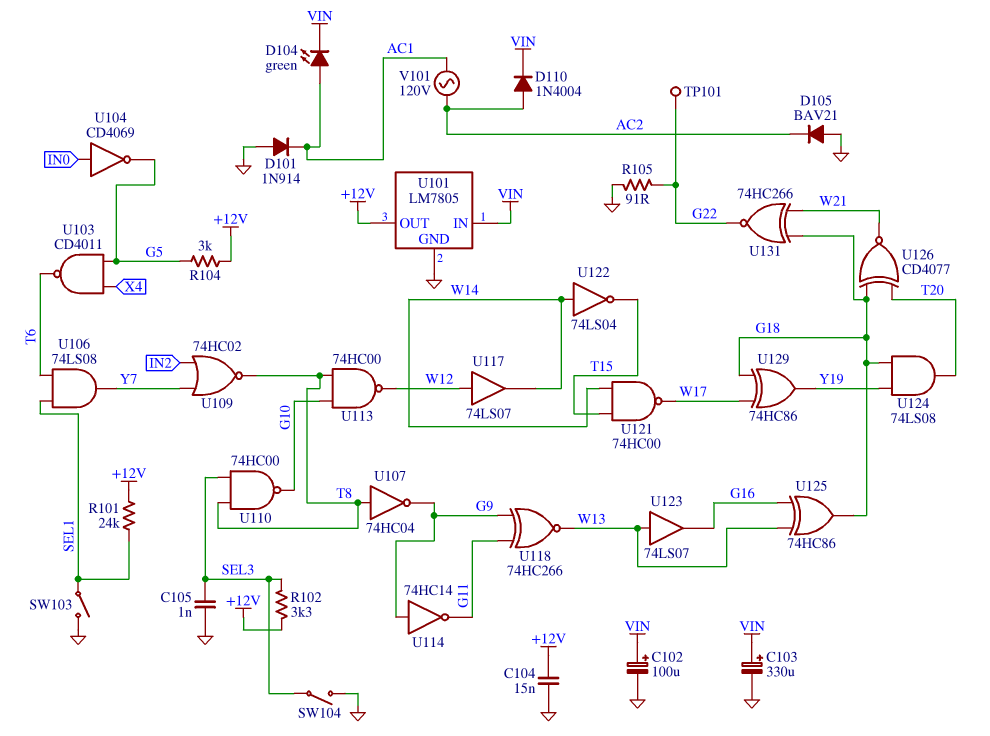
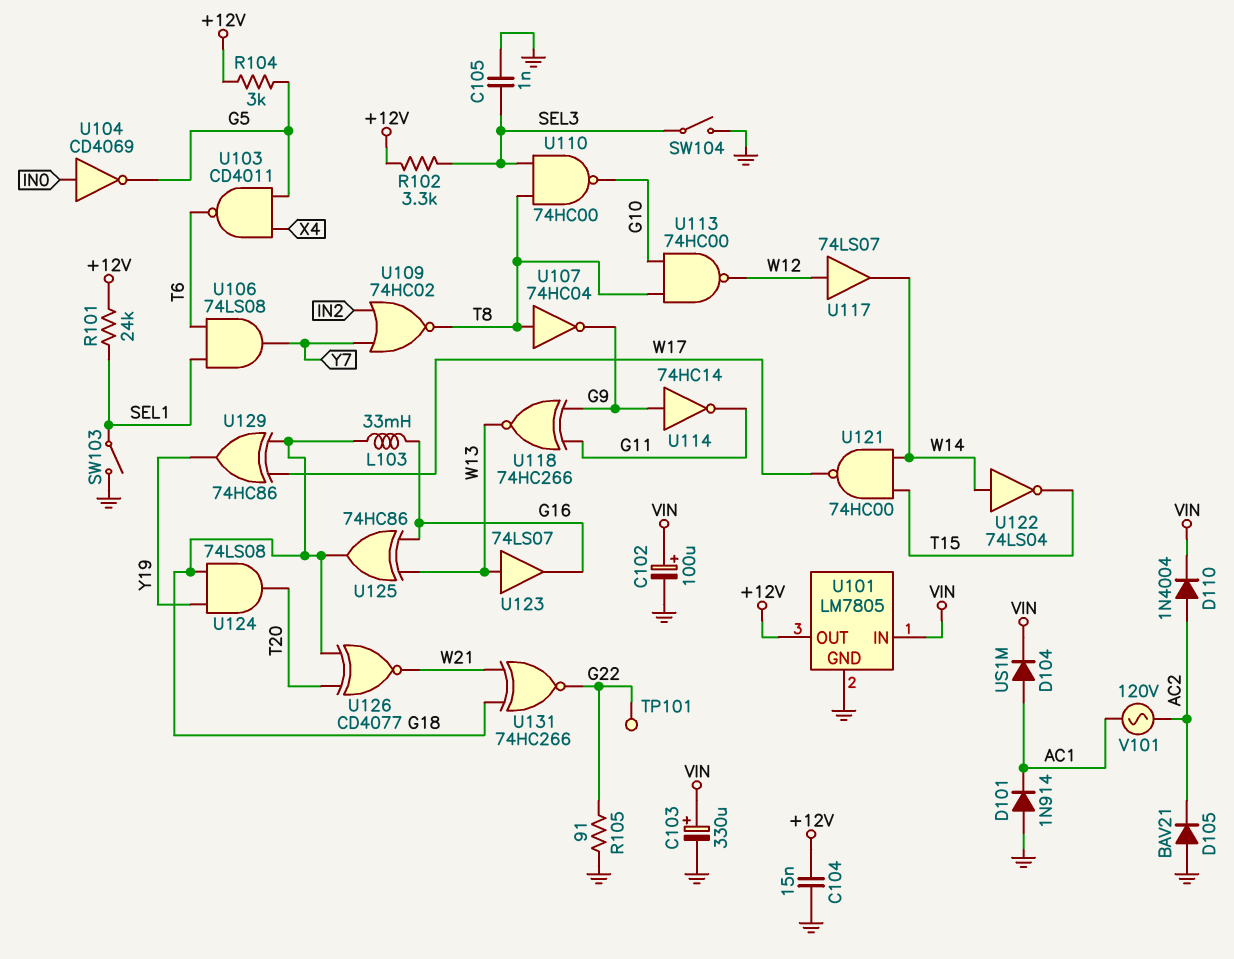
D104: LED green (A AC1, K VIN) -> diode US1M (A AC1, K VIN)
L103: none -> 33mH (G16, G18)

